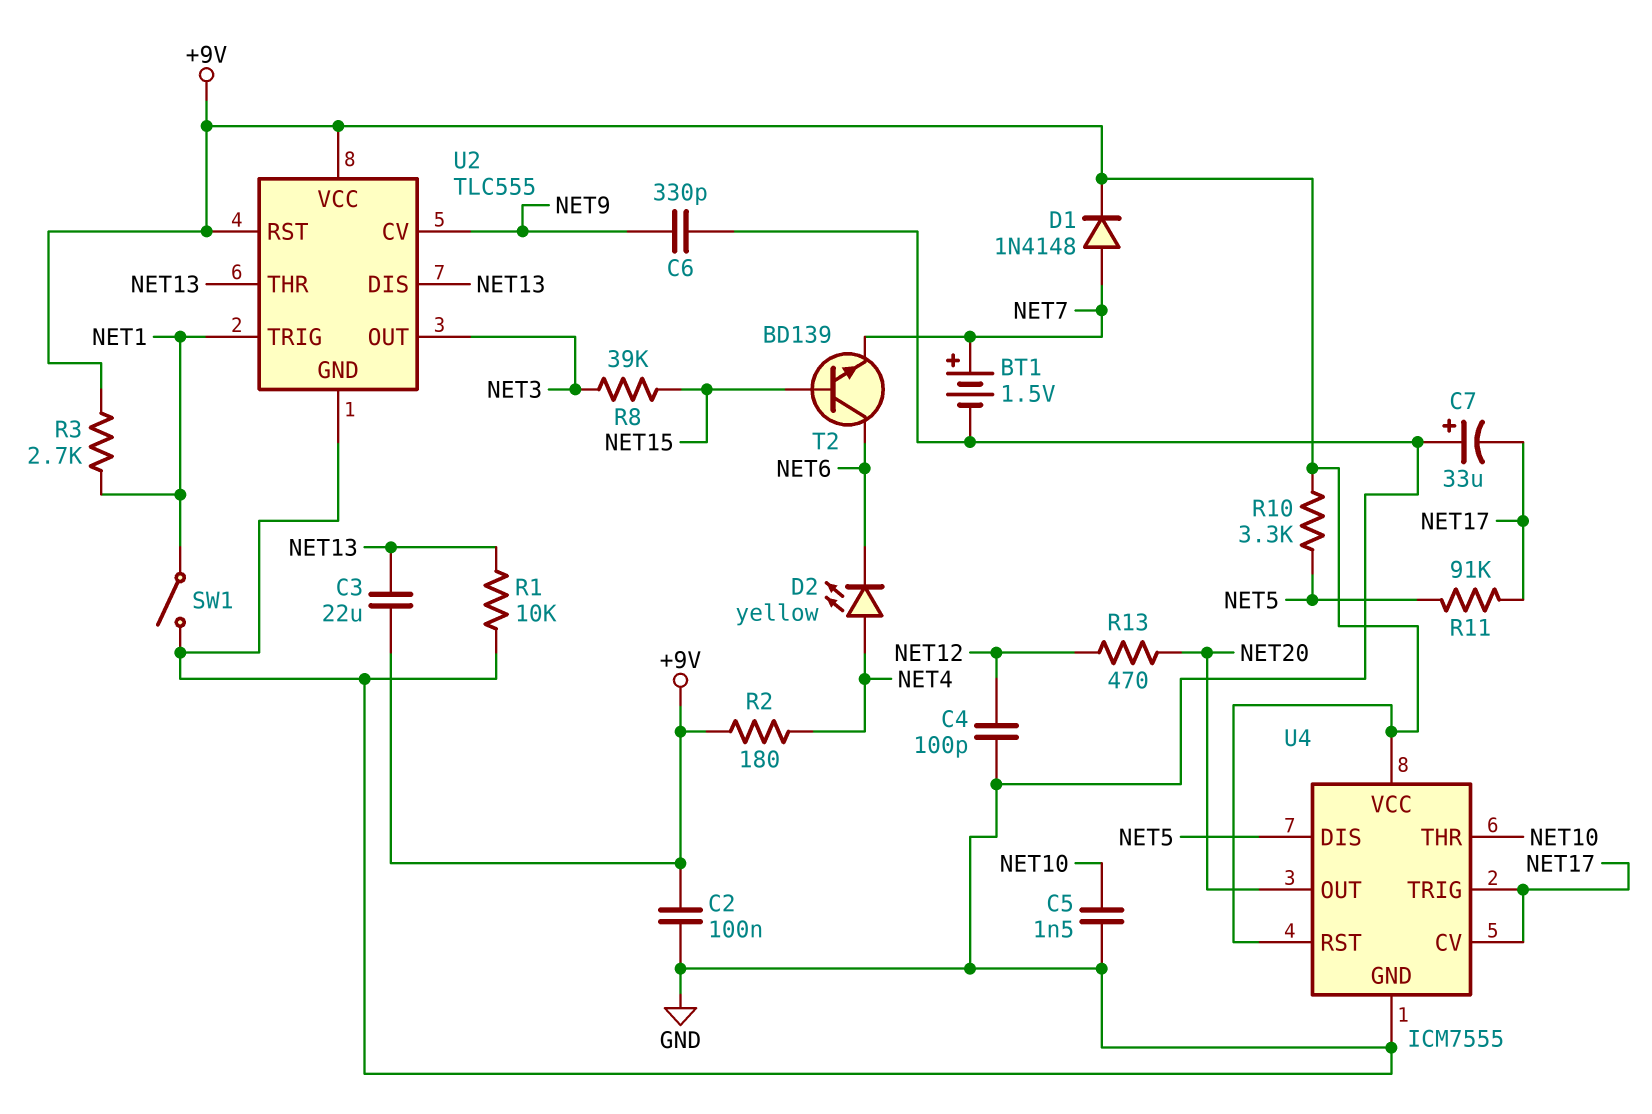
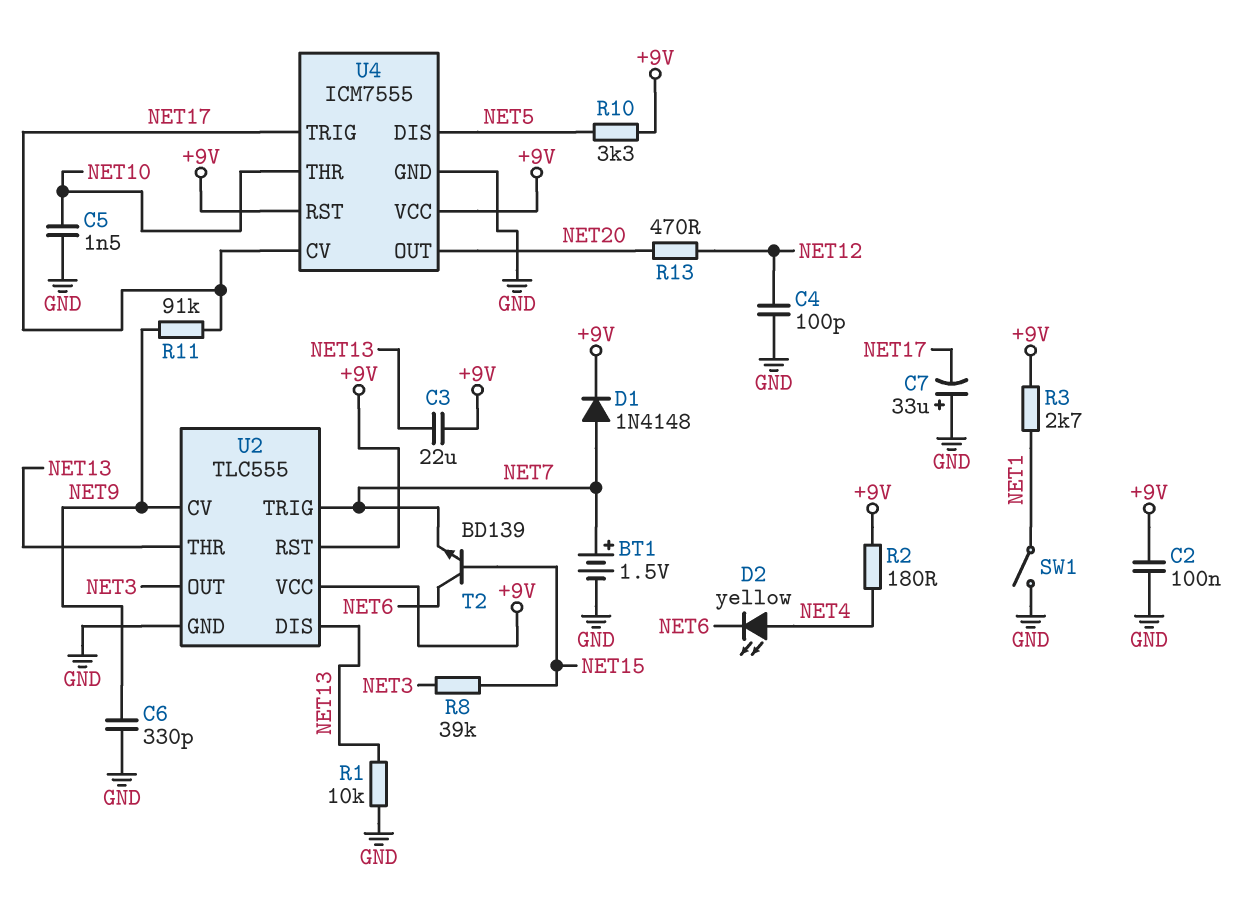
R11: 91k (NET5, NET17) -> 91k (NET9, NET17)
U2 pin TRIG: NET1 -> NET7

